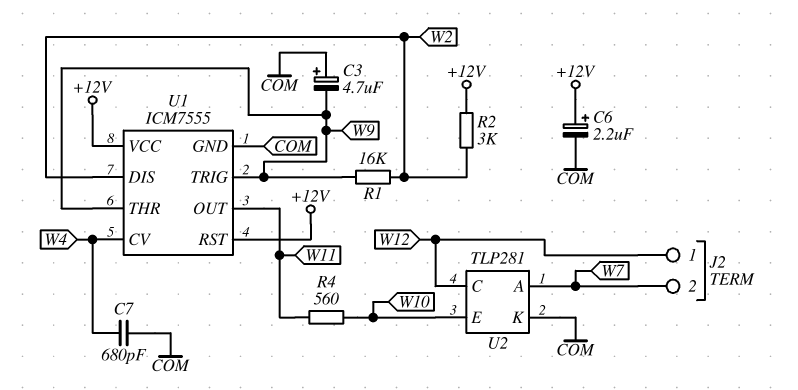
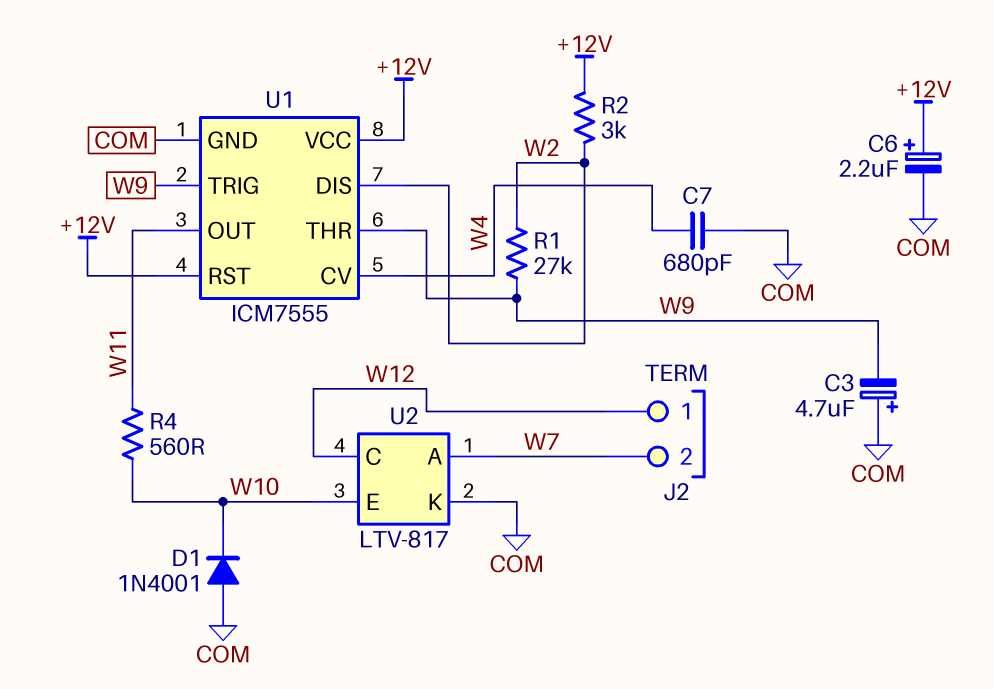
D1: none -> diode 1N4001 (A COM, K W10)
R1: 16k (W2, W9) -> 27k (W2, W9)
U2: TLP281 -> LTV-817

